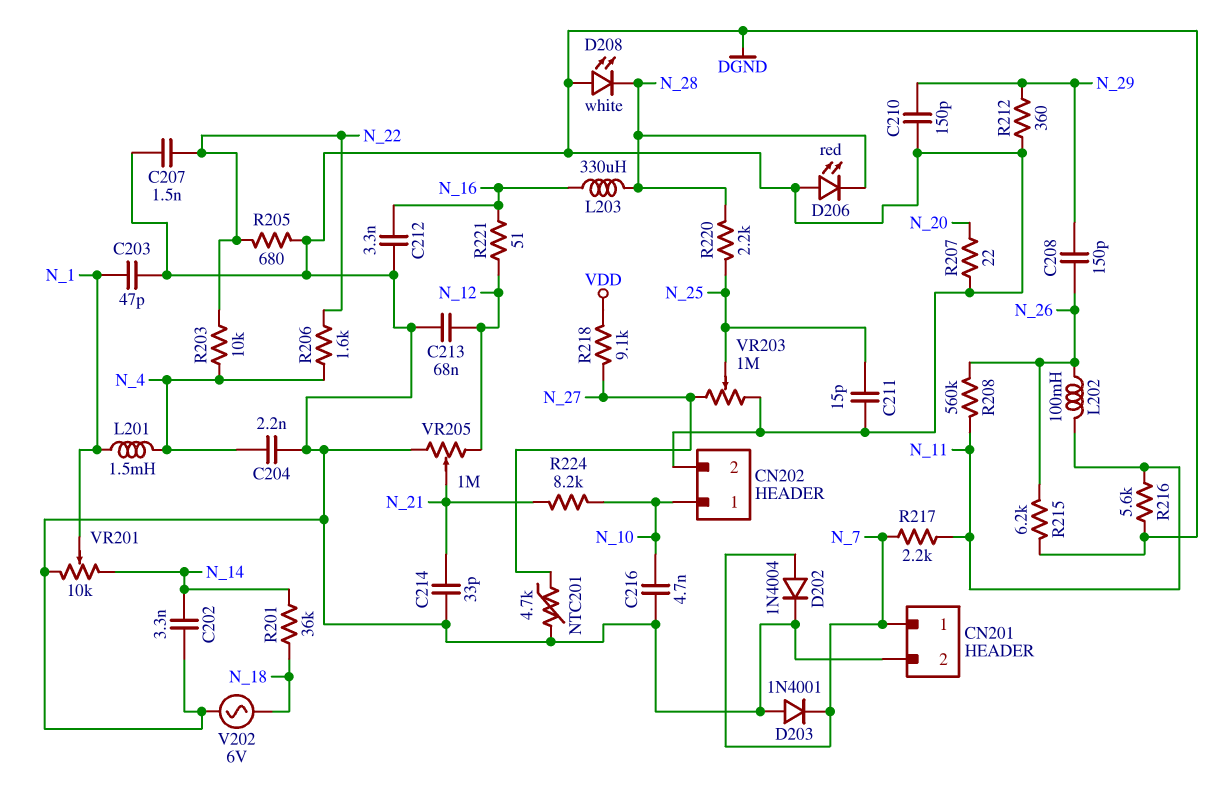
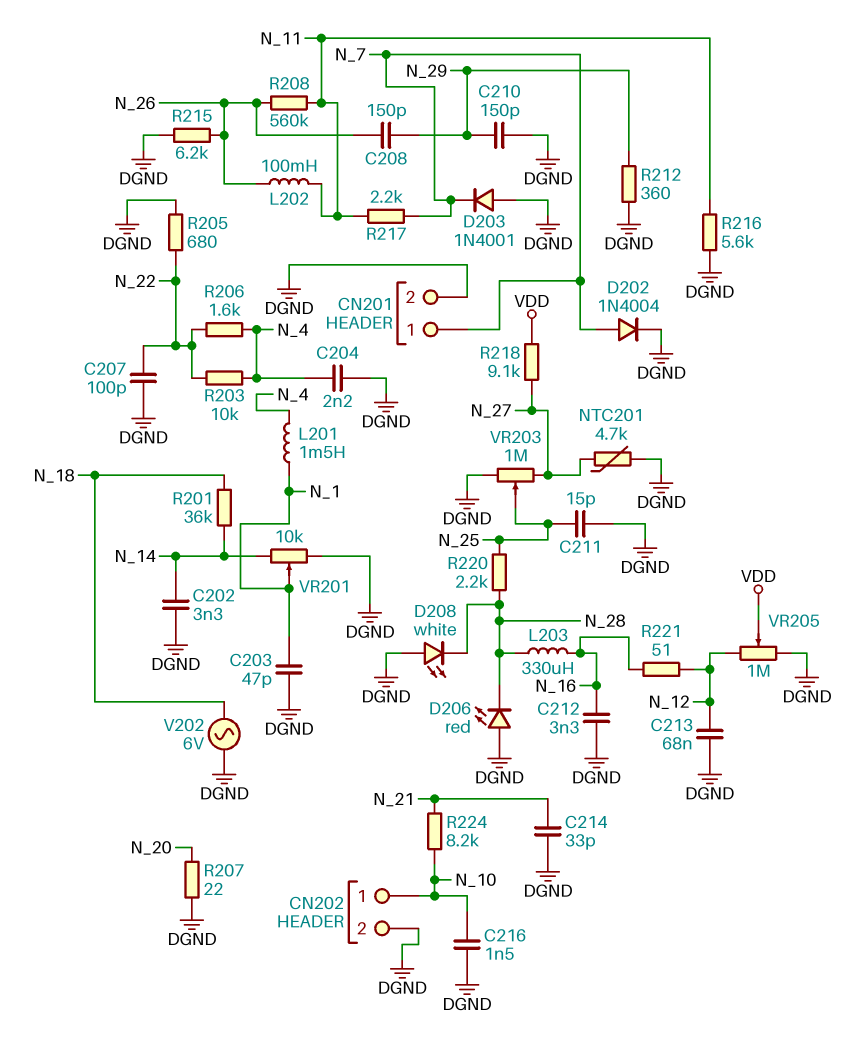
C207: 1.5nF (DGND, N_22) -> 100pF (DGND, N_22)
C216: 4.7nF (DGND, N_10) -> 1.5nF (DGND, N_10)
VR205: 1M (DGND, N_12, wiper N_21) -> 1M (DGND, N_12, wiper VDD)

